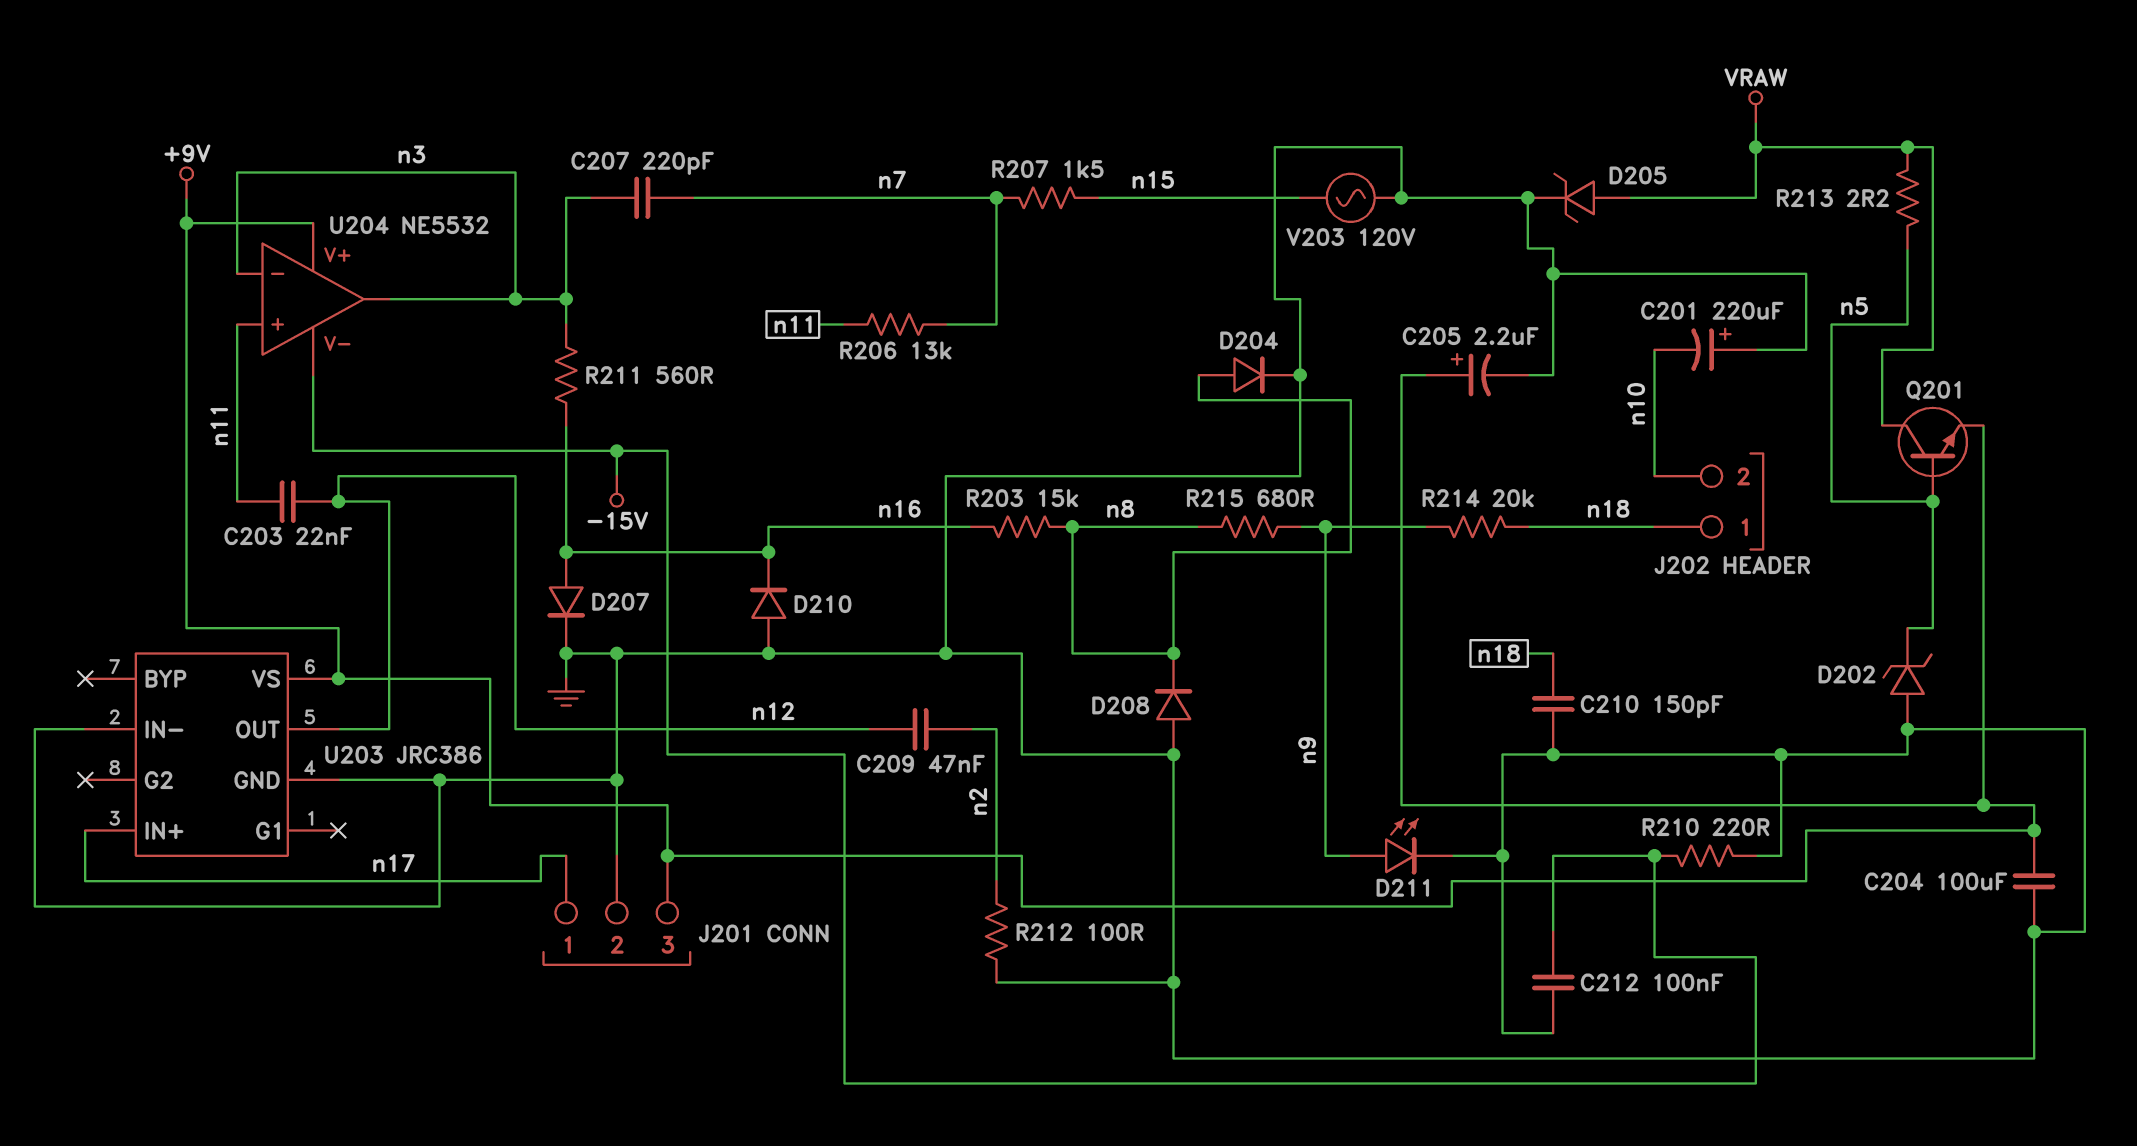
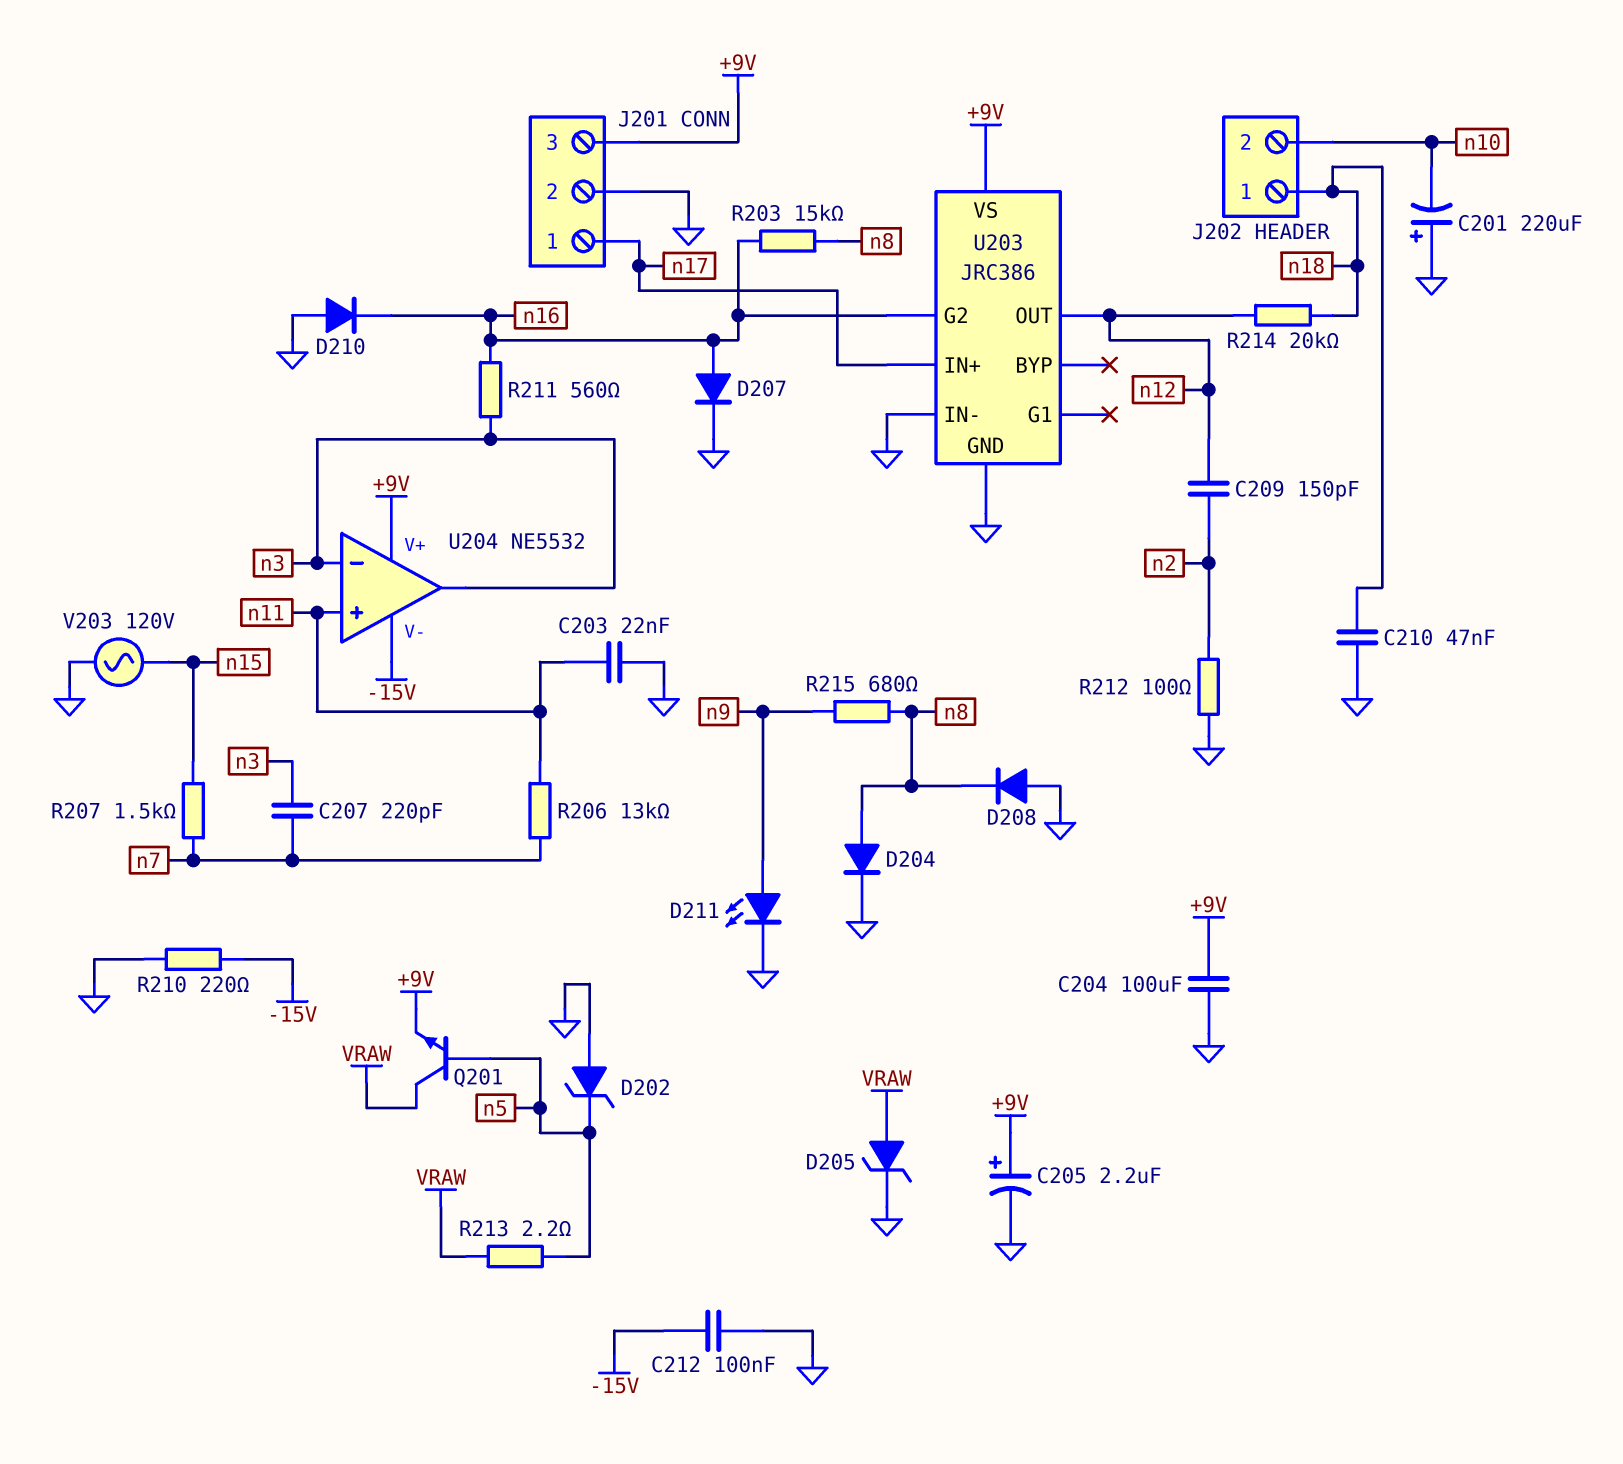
C203: 22nF (n11, n12) -> 22nF (GND, n11)
C209: 47nF (n2, n12) -> 150pF (n2, n12)
C210: 150pF (GND, n18) -> 47nF (GND, n18)
R214: 20k (n9, n18) -> 20k (n12, n18)
U203 pin G2: none -> n16

